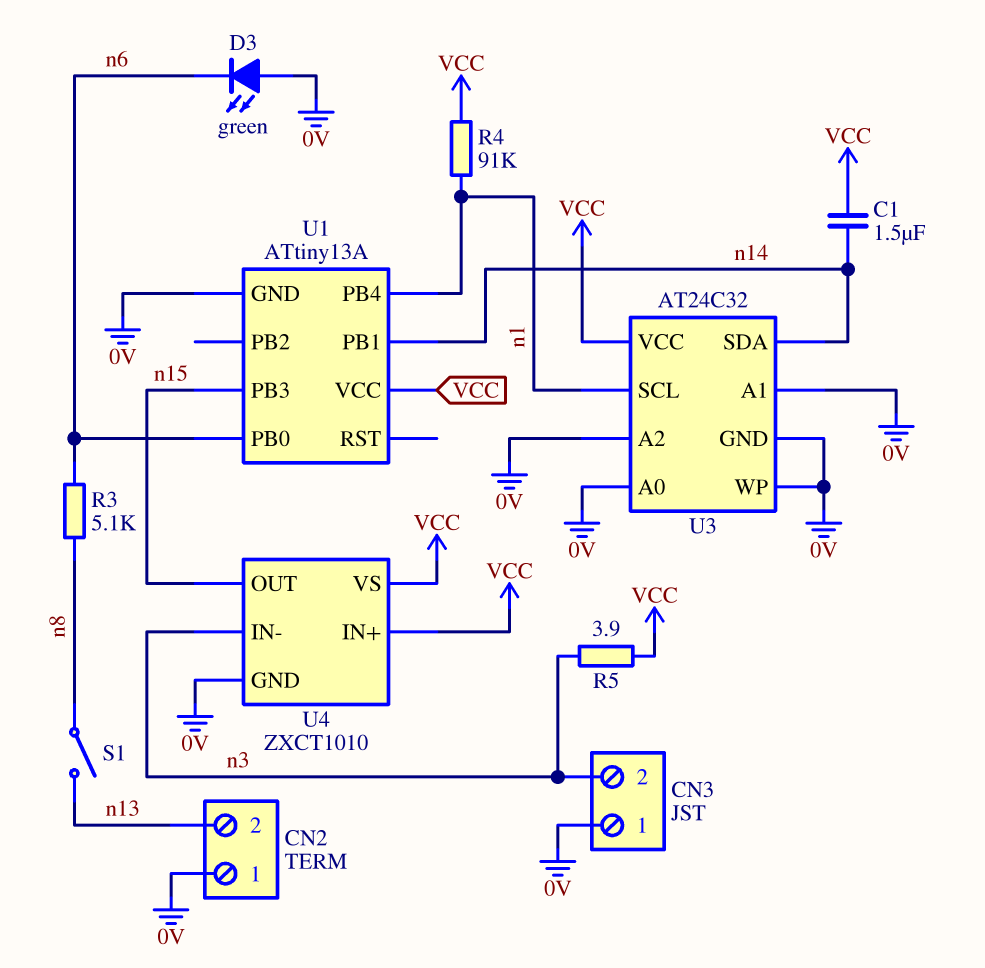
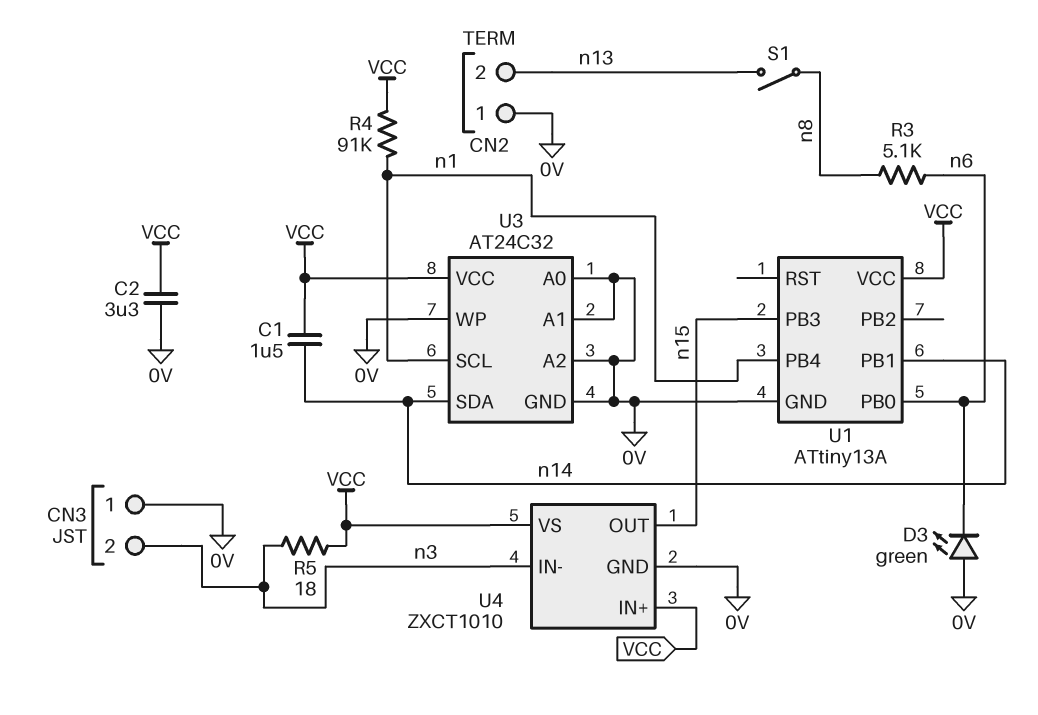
C2: none -> 3.3uF (0V, VCC)
R5: 3.9 (VCC, n3) -> 18 (VCC, n3)

